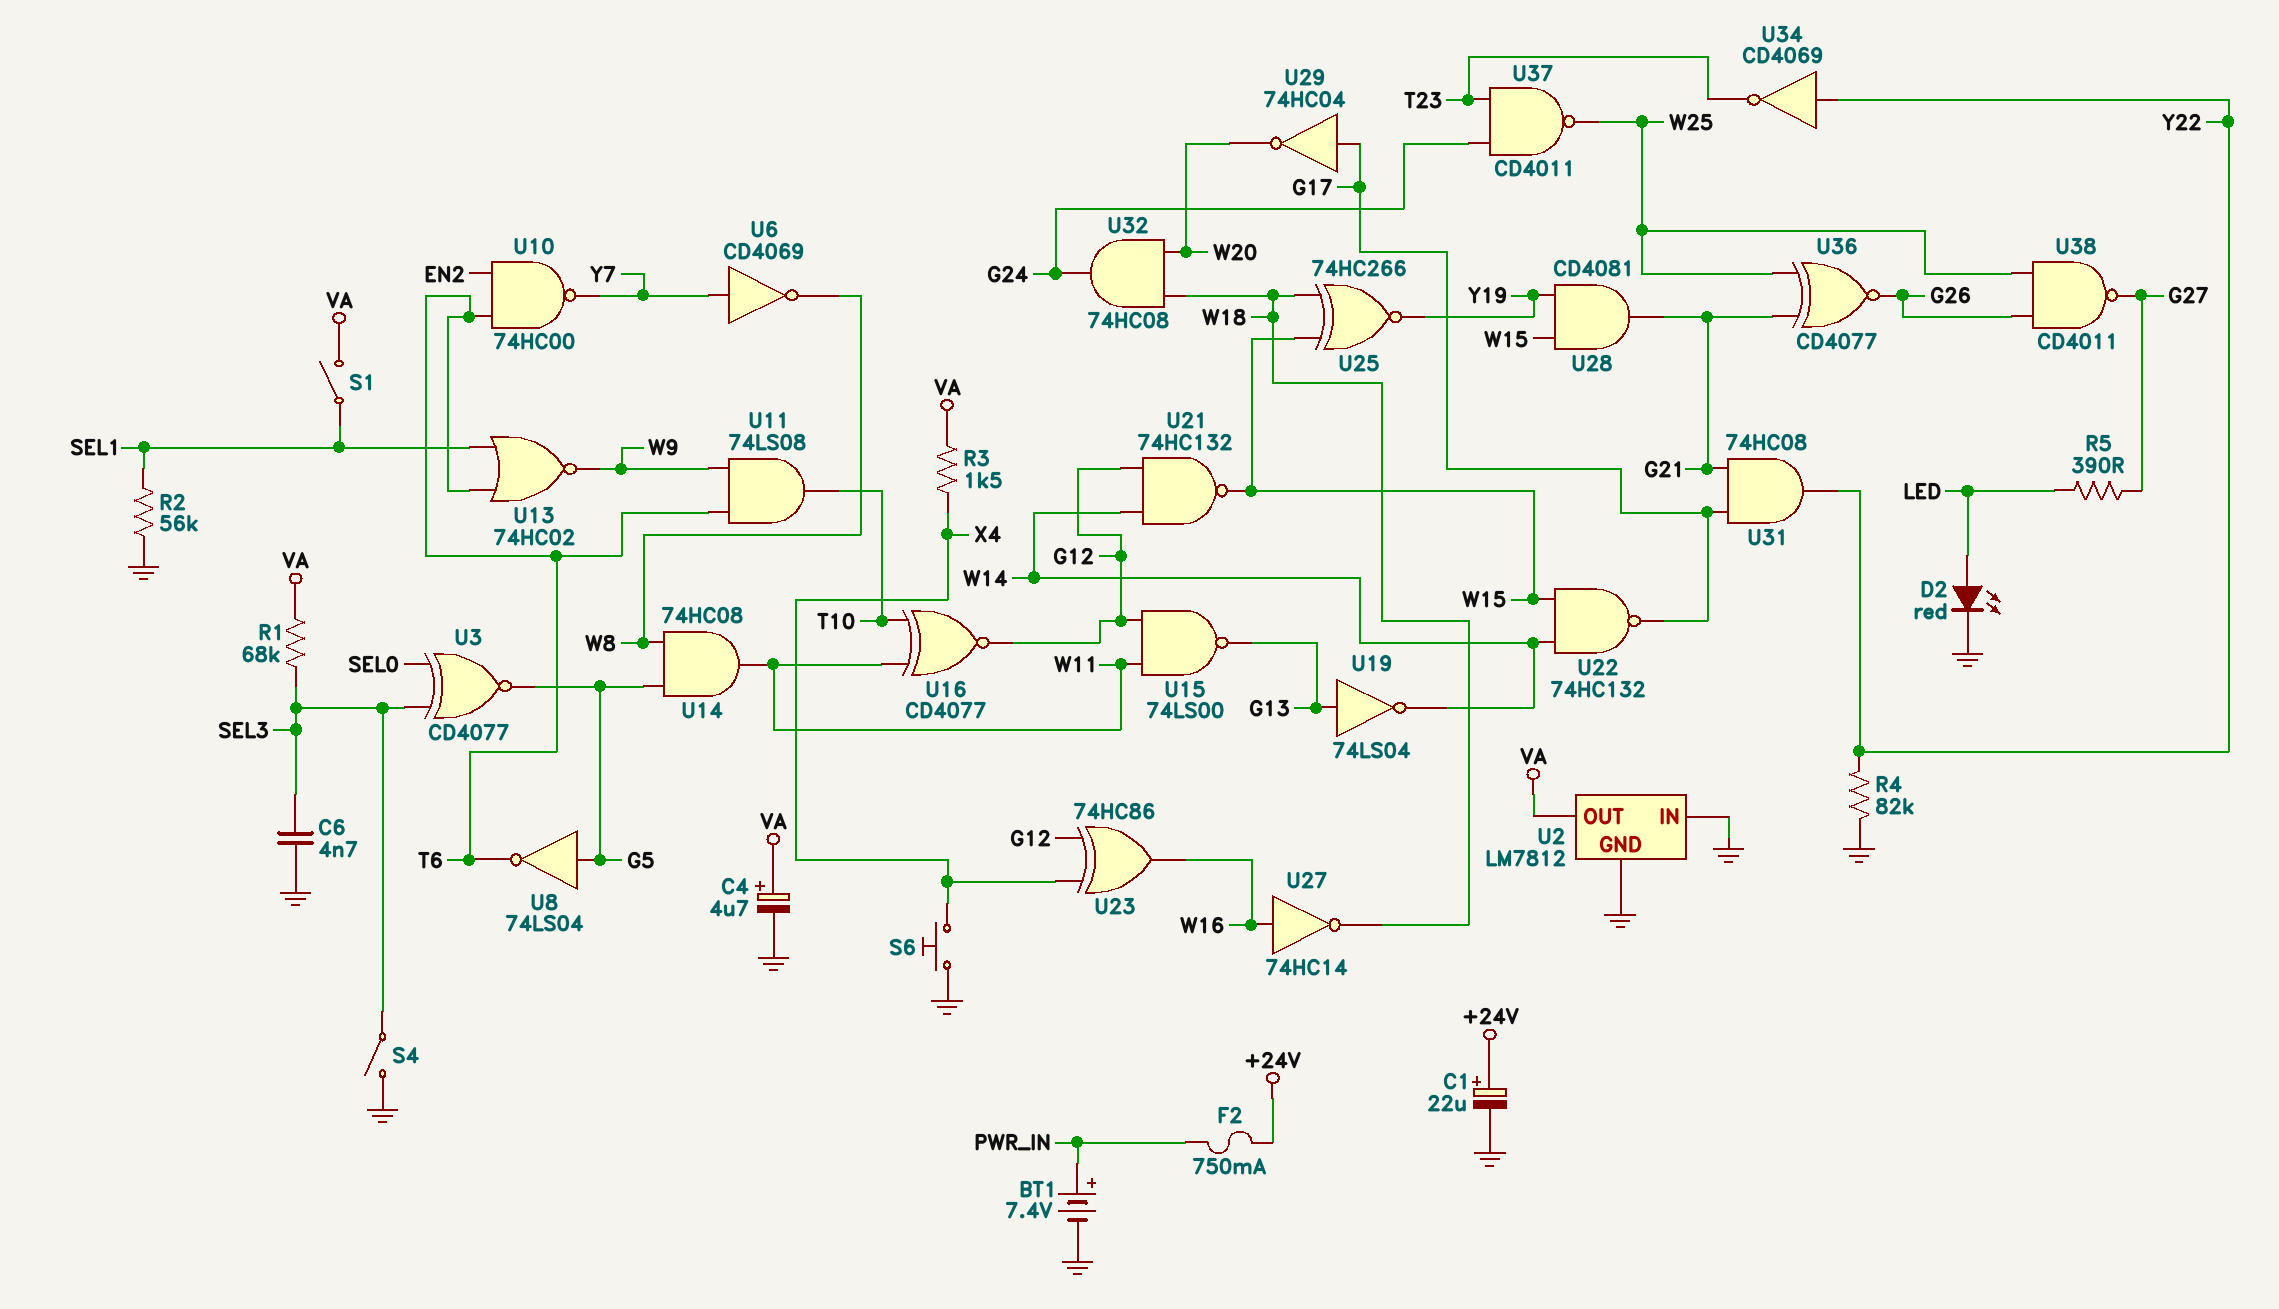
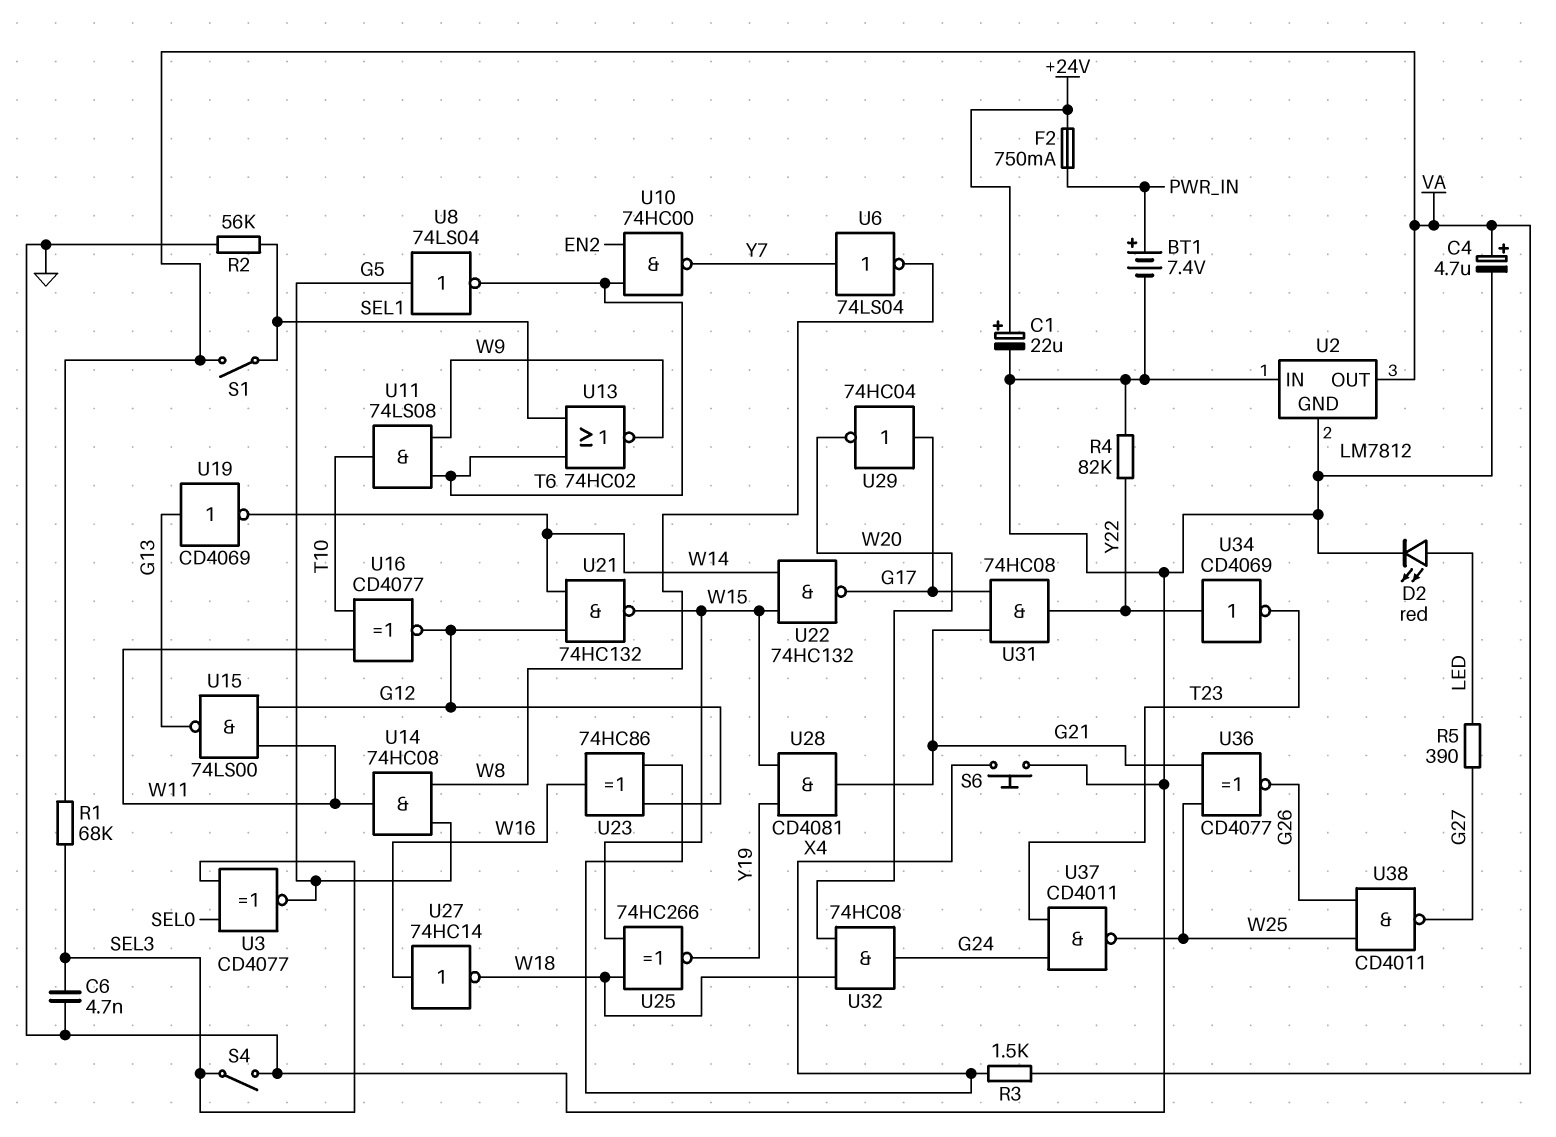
U6: NOT CD4069 (in Y7, out W8) -> NOT 74LS04 (in Y7, out W8)
U19: NOT 74LS04 (in G13, out W14) -> NOT CD4069 (in G13, out W14)

